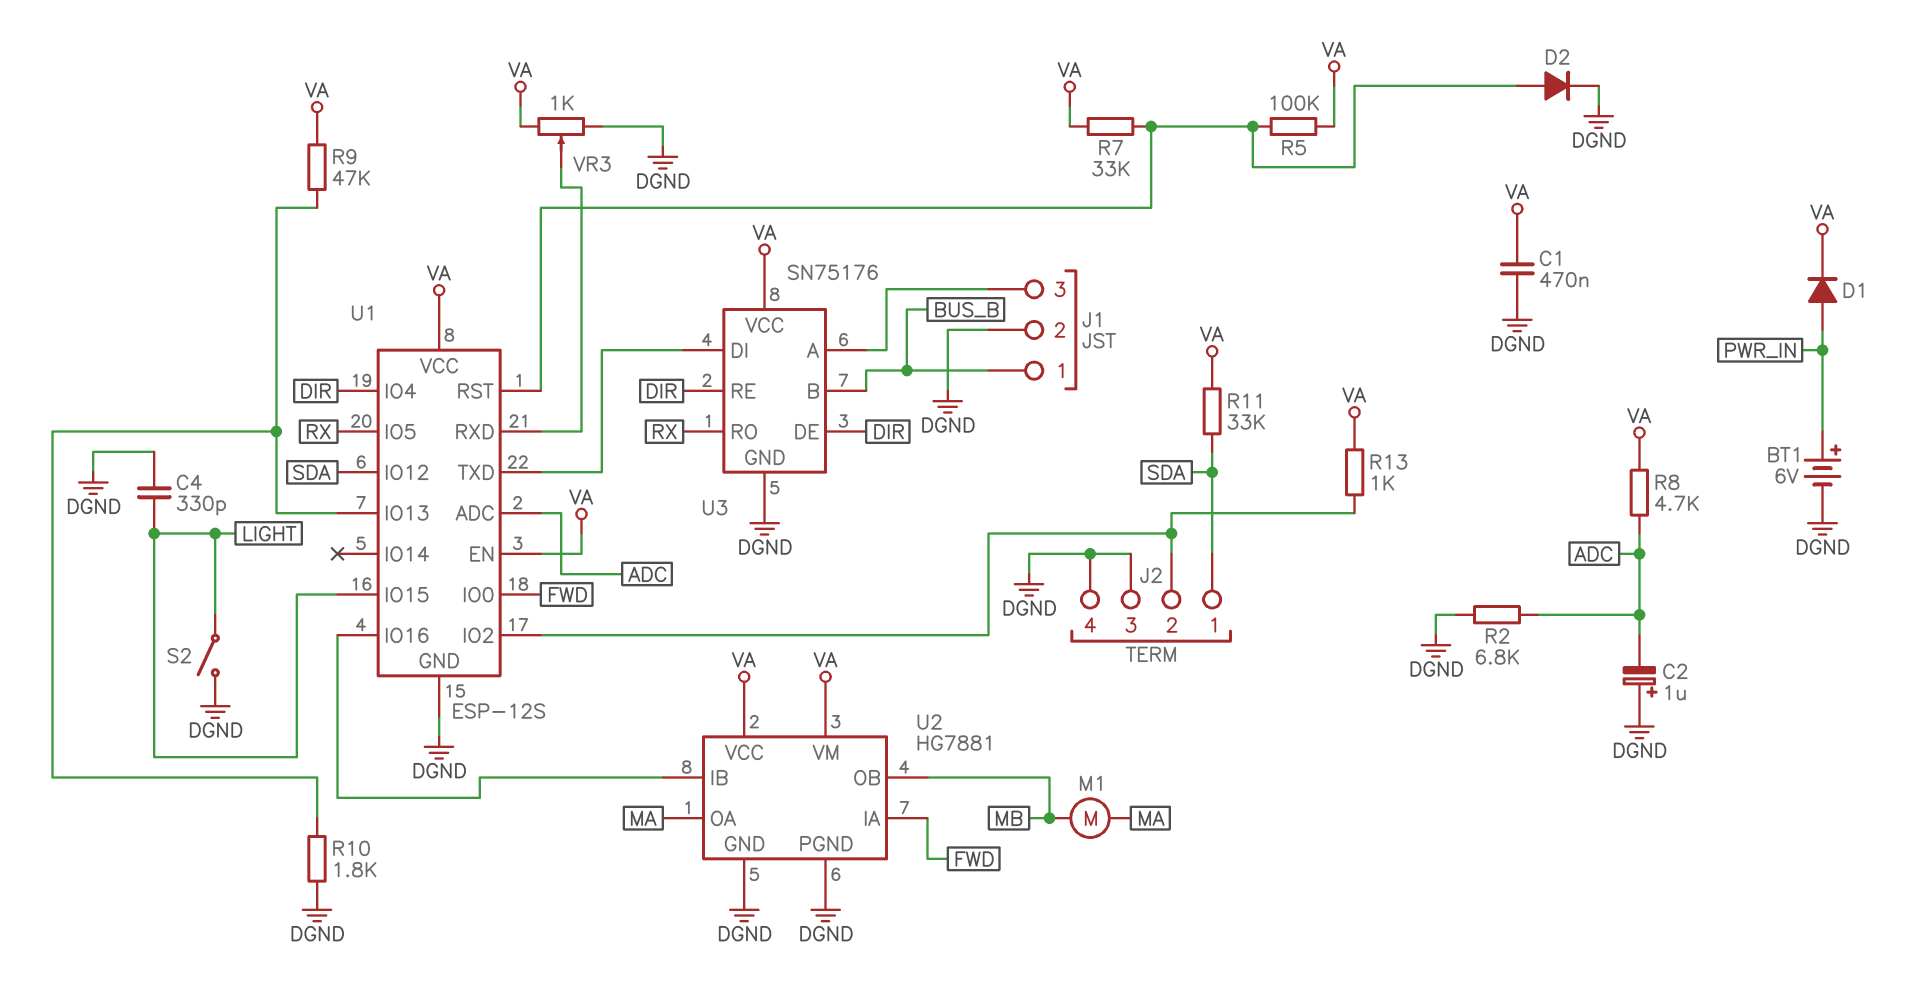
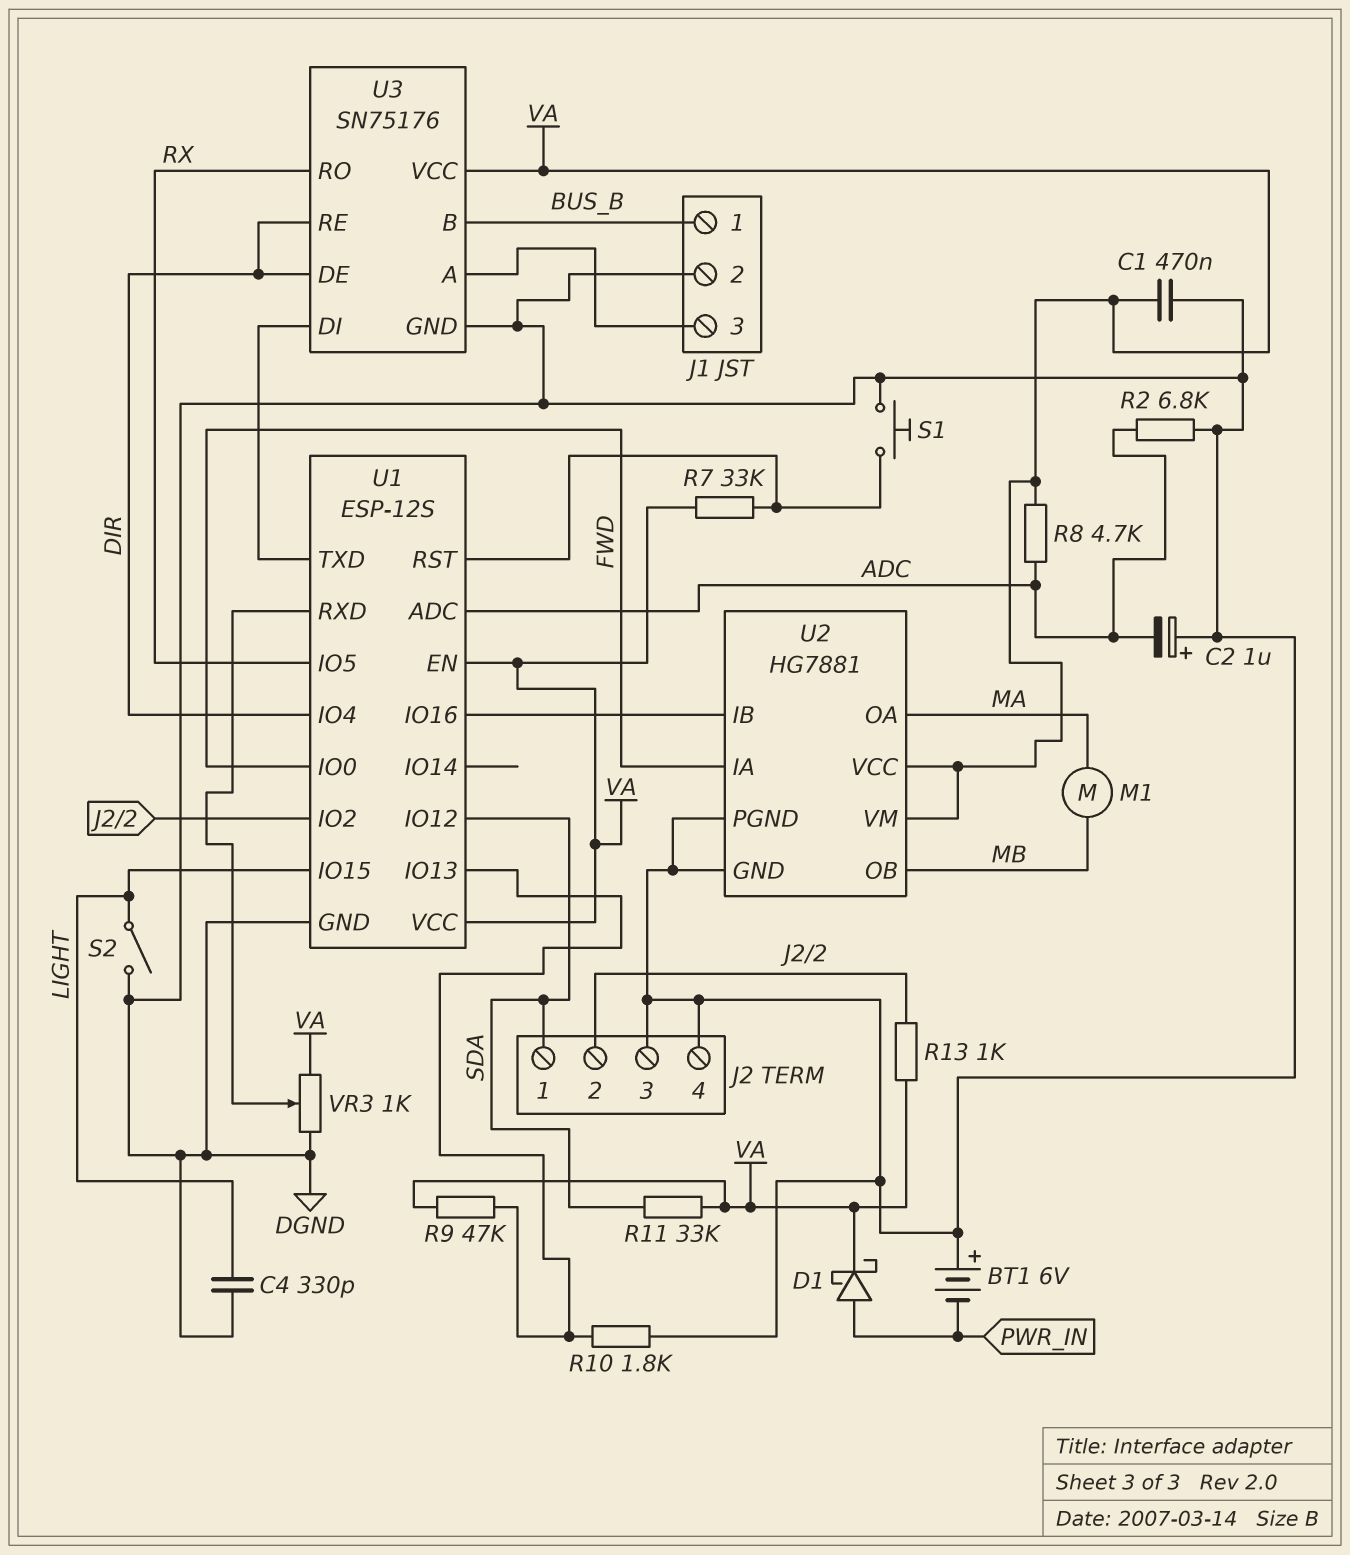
BT1: 6V (plus PWR_IN, minus DGND) -> 6V (plus DGND, minus PWR_IN)
D1: diode (A PWR_IN, K VA) -> schottky (A PWR_IN, K VA)
D2: diode (A U1/RST, K DGND) -> none
R5: 100k (U1/RST, VA) -> none
S1: none -> button (DGND, U1/RST)

